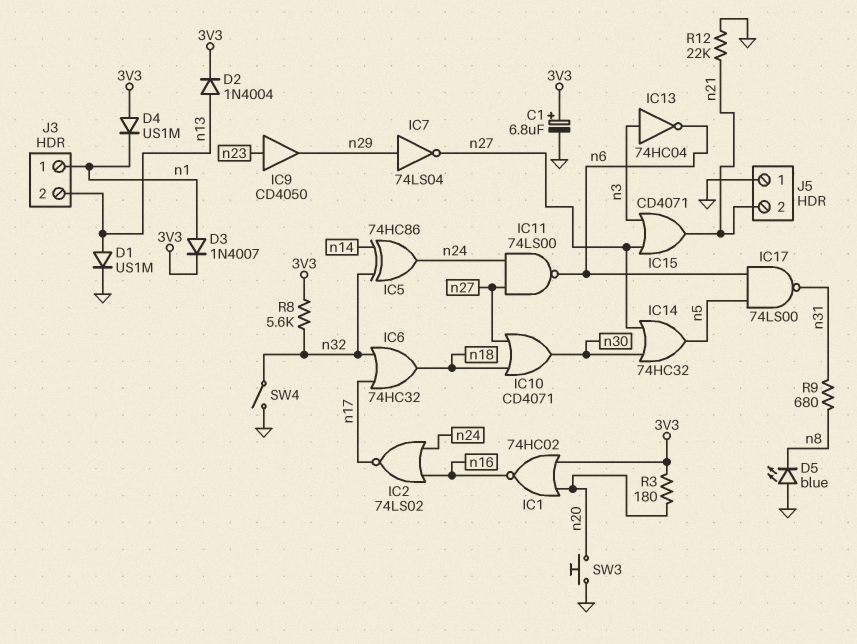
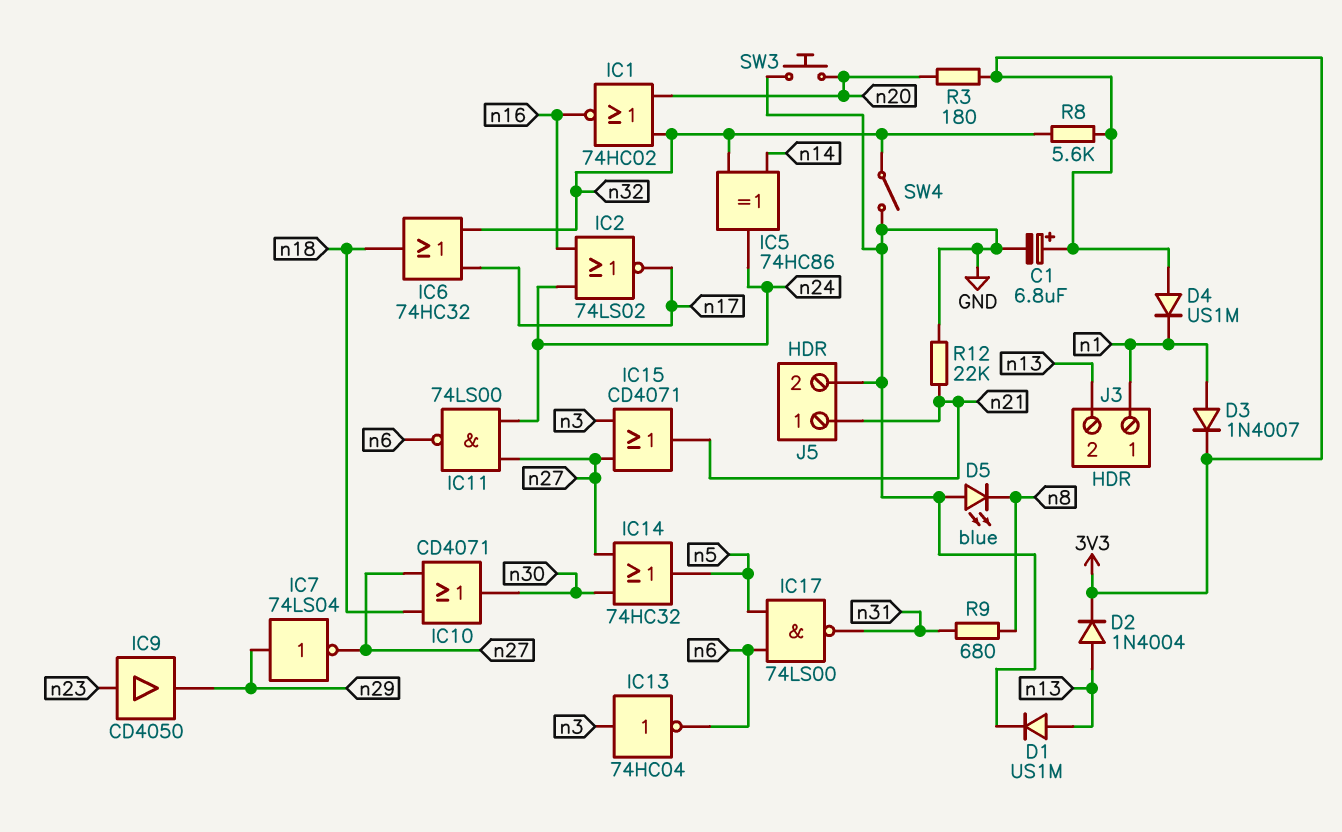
IC1: NOR 74HC02 (in 3V3, in n20, out n16) -> NOR 74HC02 (in n20, in n32, out n16)
J5 pin 1: GND -> n21
J5 pin 2: n21 -> GND

